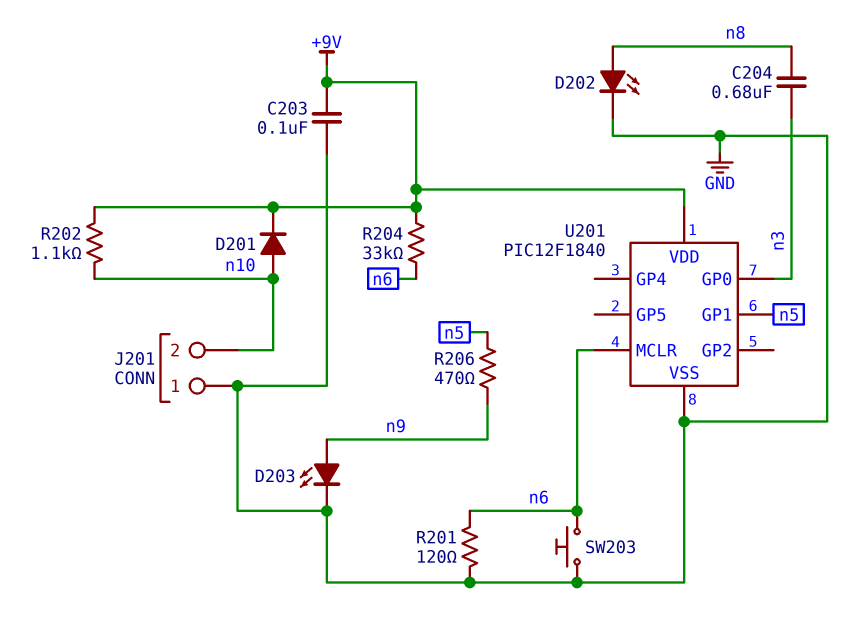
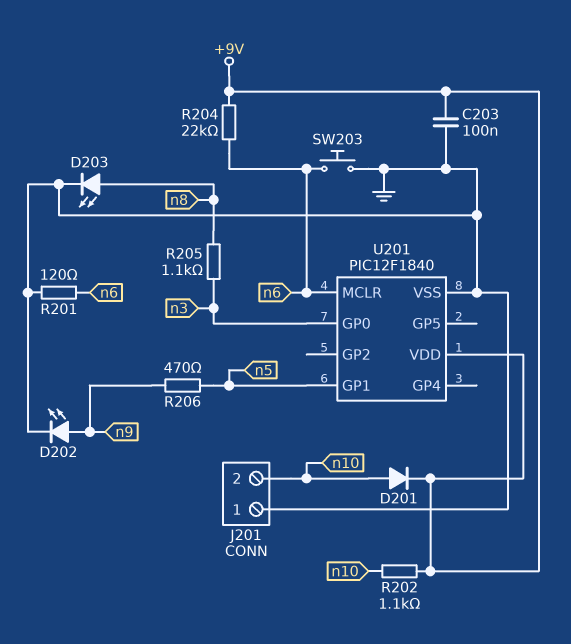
C204: 680nF (n3, n8) -> none
D202: LED (A n8, K GND) -> LED (A n9, K GND)
D203: LED (A n9, K GND) -> LED (A n8, K GND)
R204: 33k (+9V, n6) -> 22k (+9V, n6)
R205: none -> 1.1k (n3, n8)

